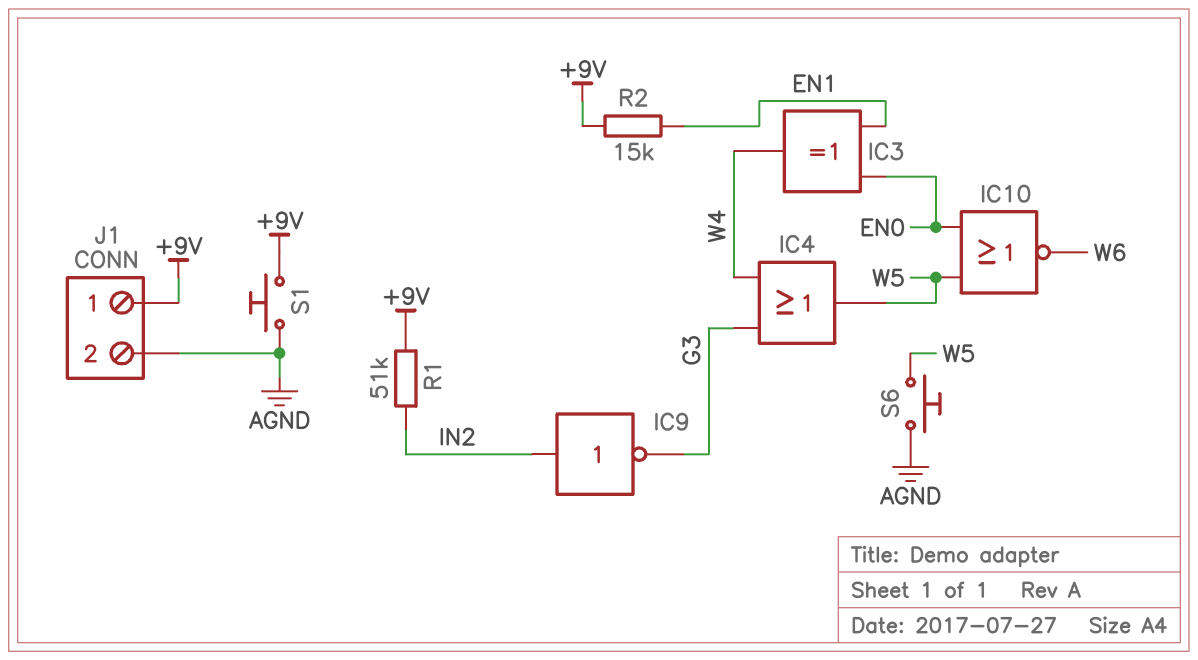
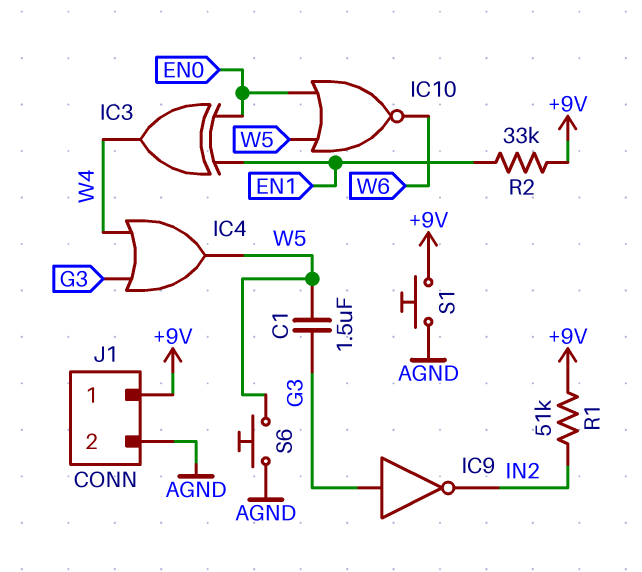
C1: none -> 1.5uF (G3, W5)
IC9: NOT (in IN2, out G3) -> NOT (in G3, out IN2)
R2: 15k (+9V, EN1) -> 33k (+9V, EN1)

